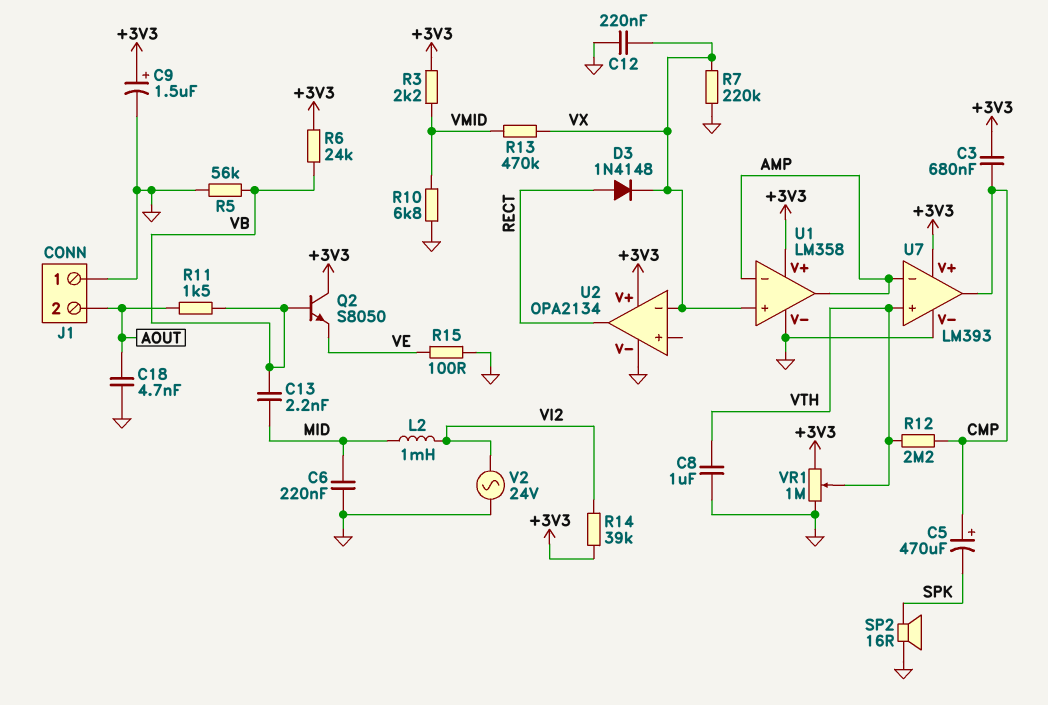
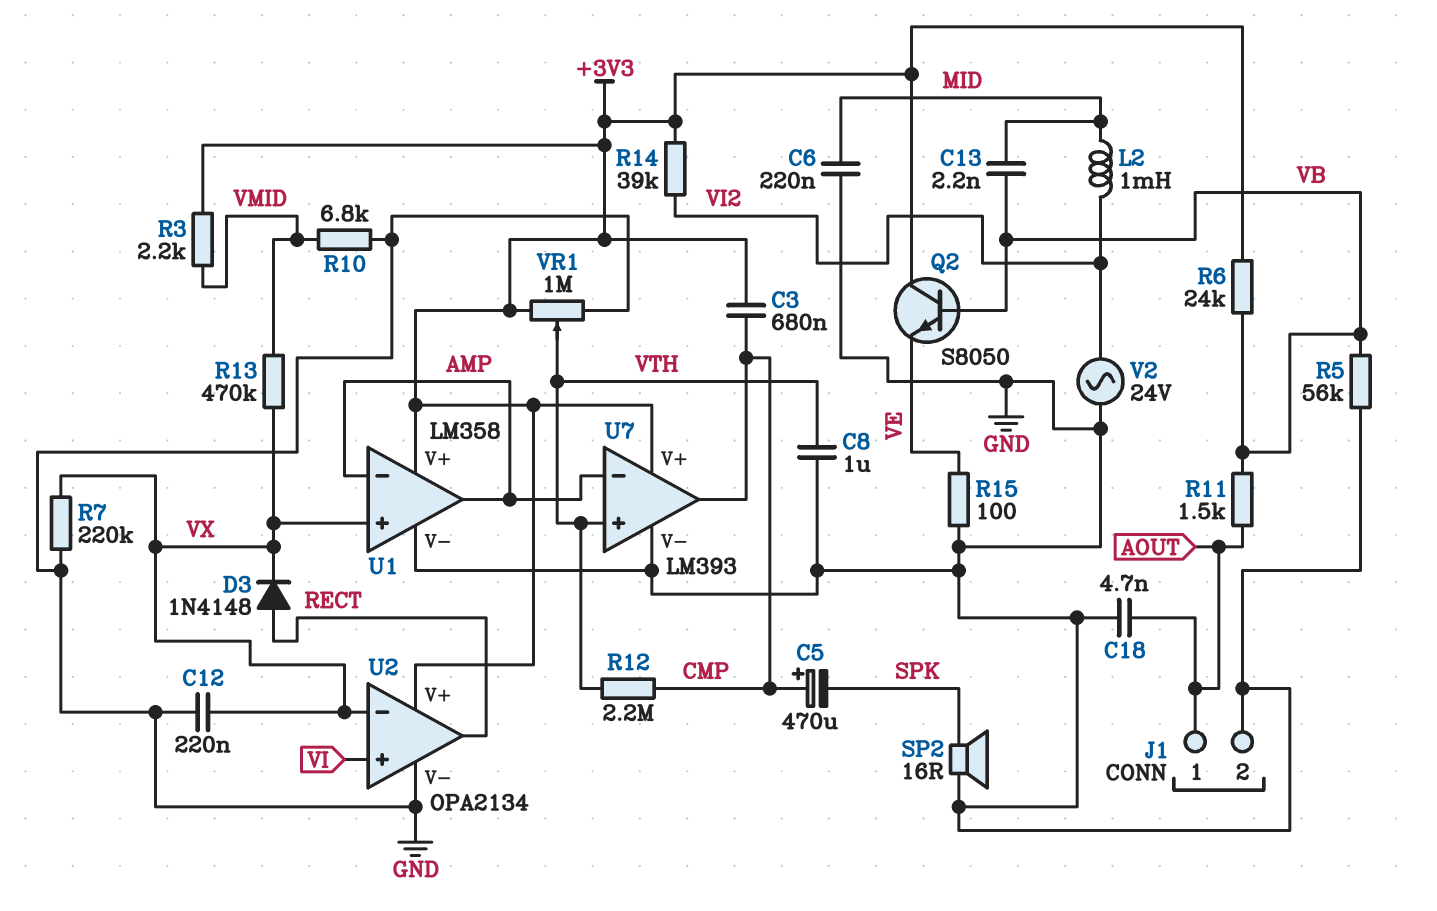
C9: 1.5uF (plus +3V3, minus GND) -> none
J1 pin 1: GND -> AOUT
J1 pin 2: AOUT -> GND
U2 pin in+: none -> VI

